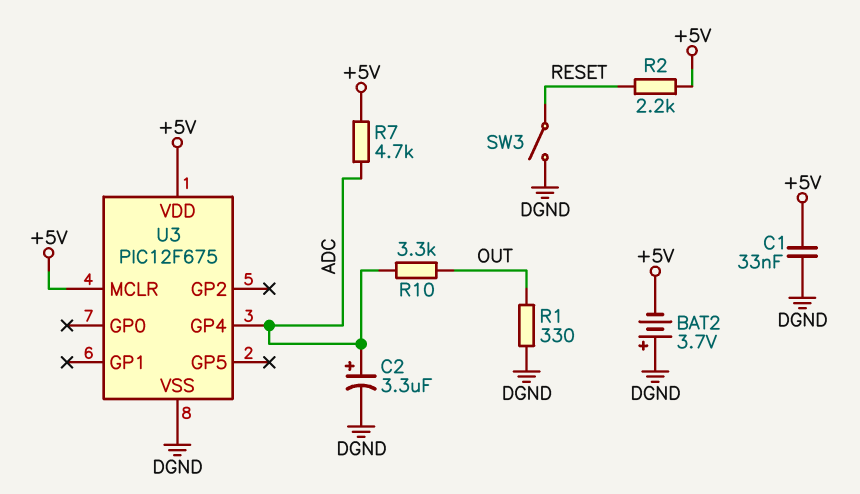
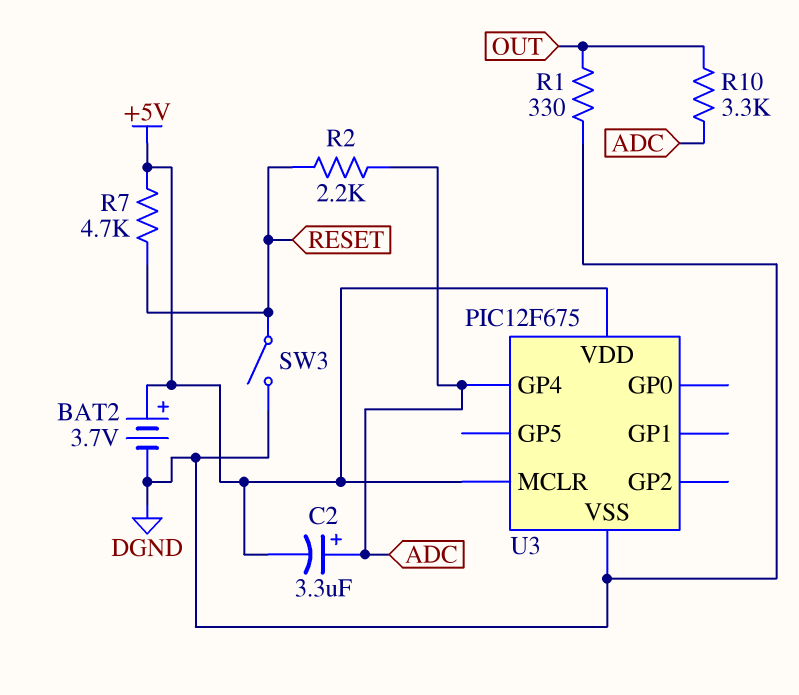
BAT2: 3.7V (plus DGND, minus +5V) -> 3.7V (plus +5V, minus DGND)
C1: 33nF (+5V, DGND) -> none
C2: 3.3uF (plus ADC, minus DGND) -> 3.3uF (plus ADC, minus +5V)
R2: 2.2k (+5V, RESET) -> 2.2k (ADC, RESET)
R7: 4.7k (+5V, ADC) -> 4.7k (+5V, RESET)

